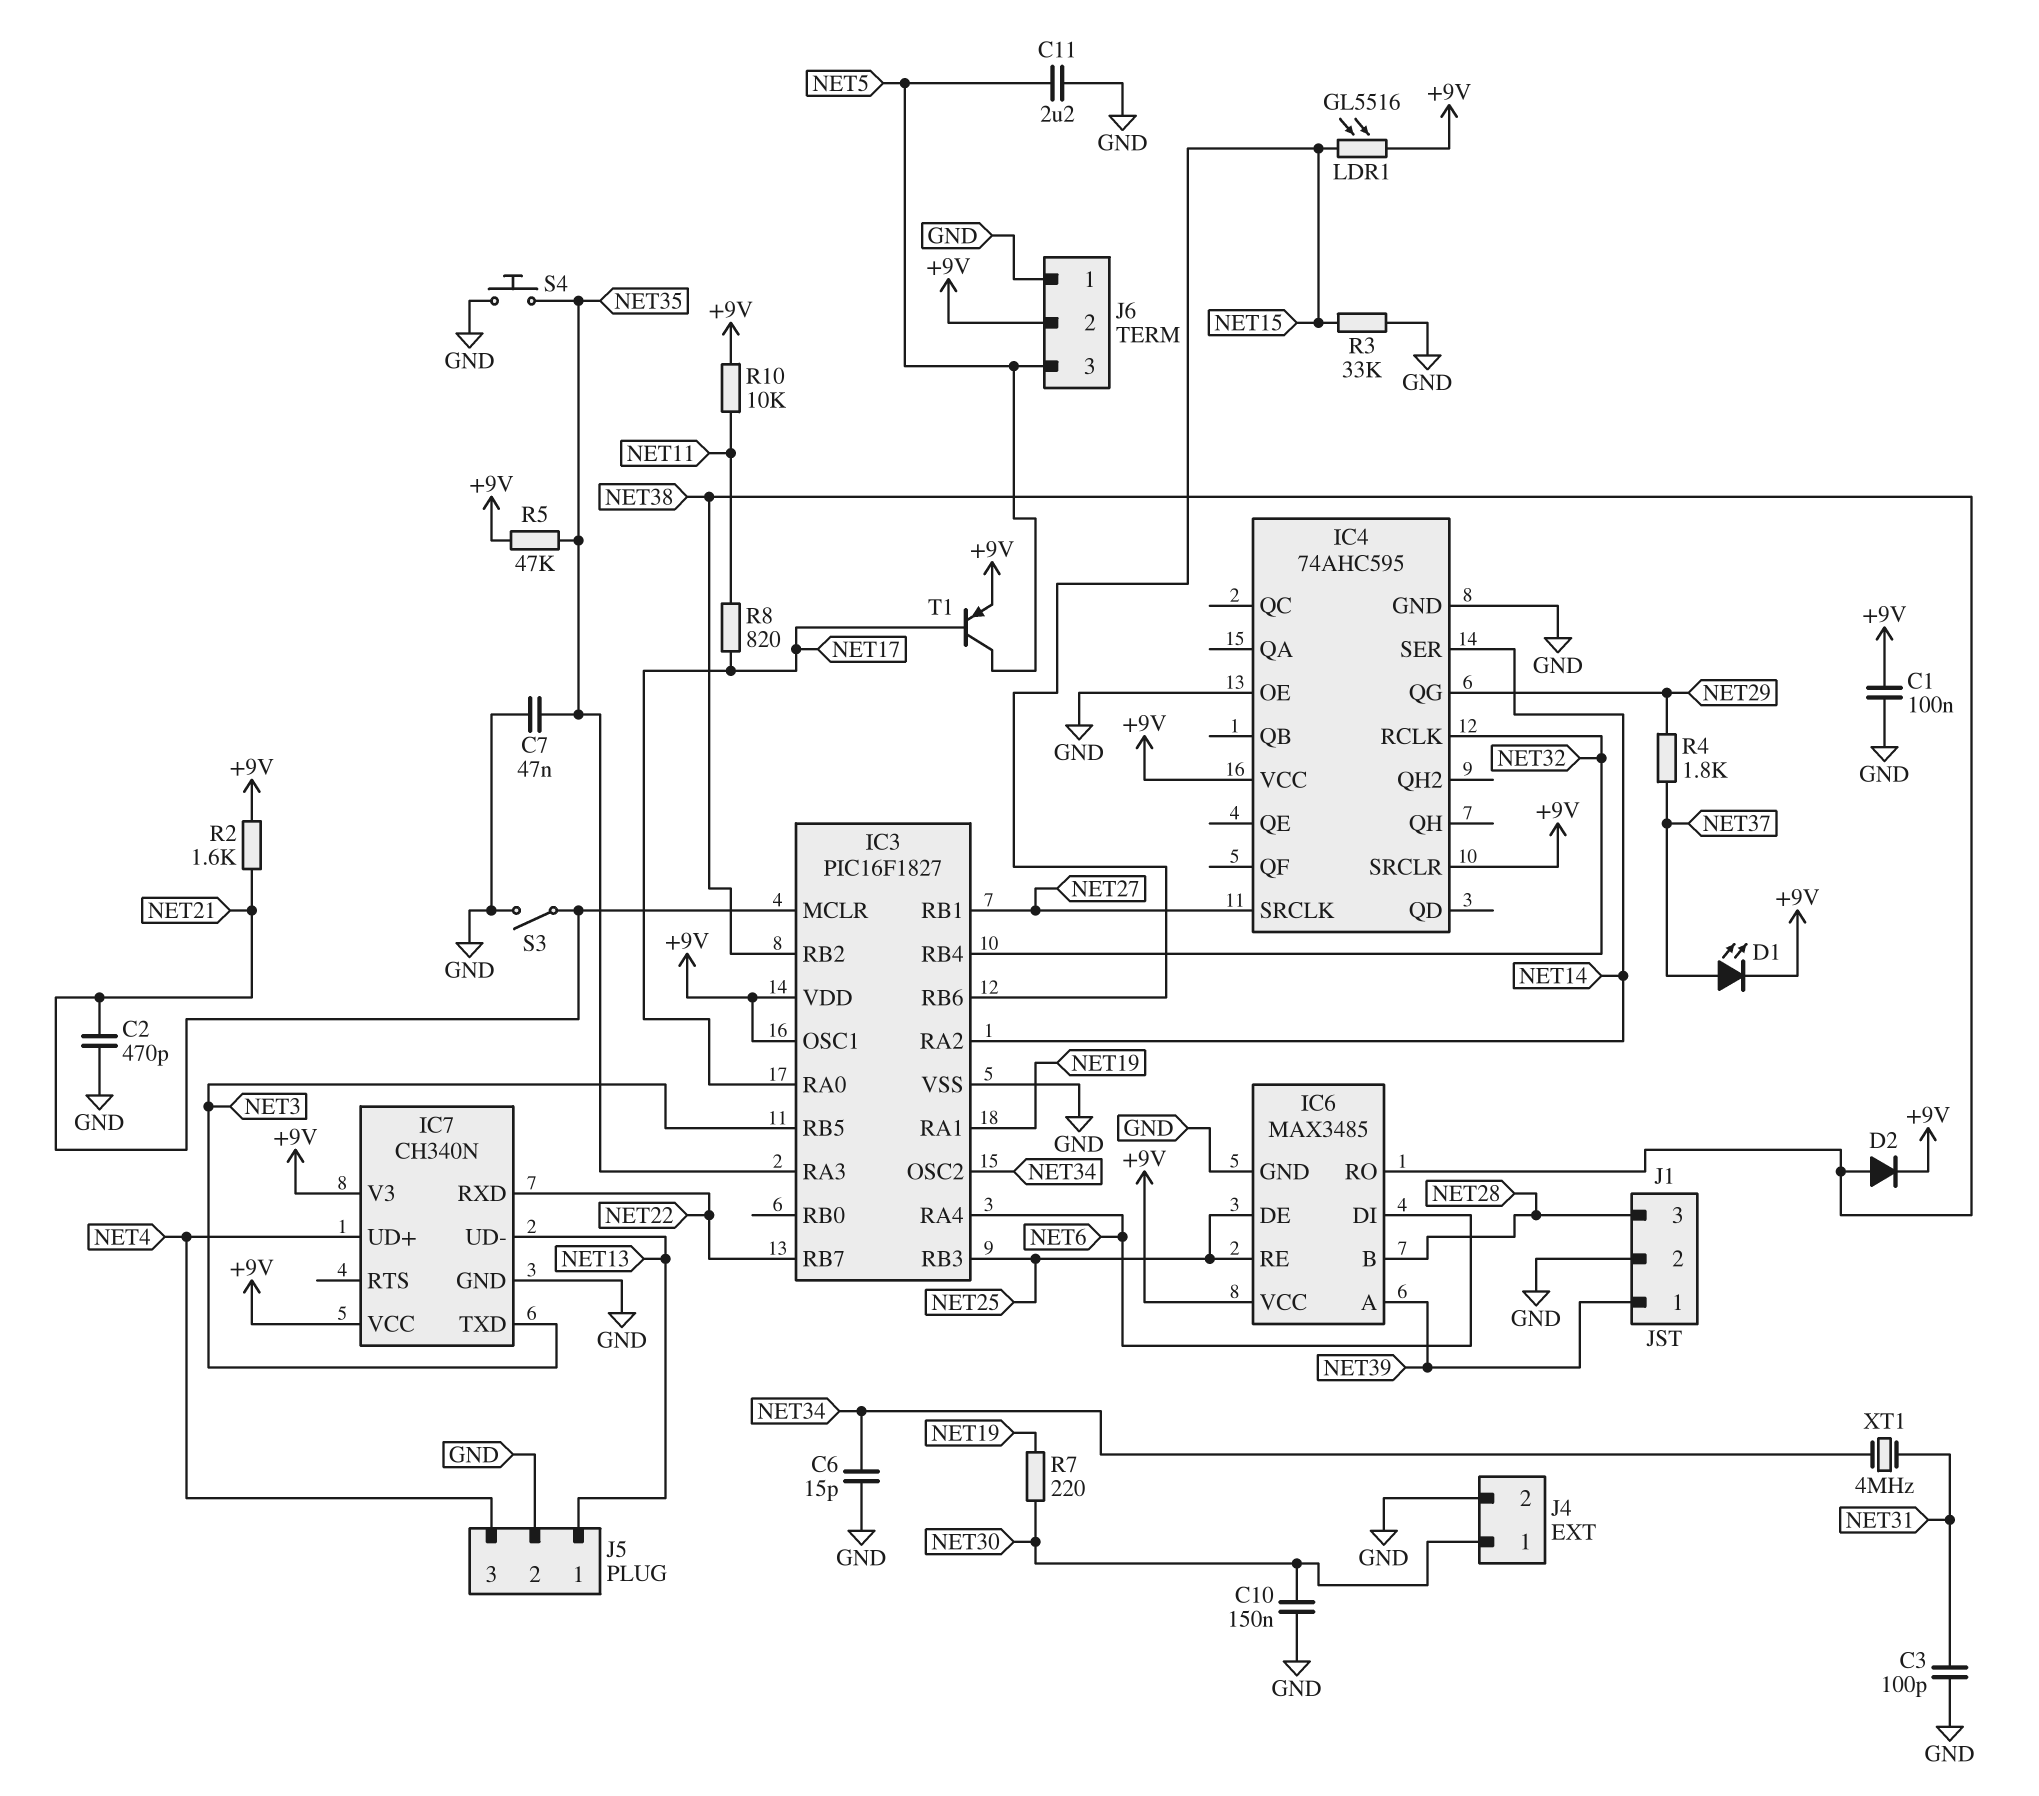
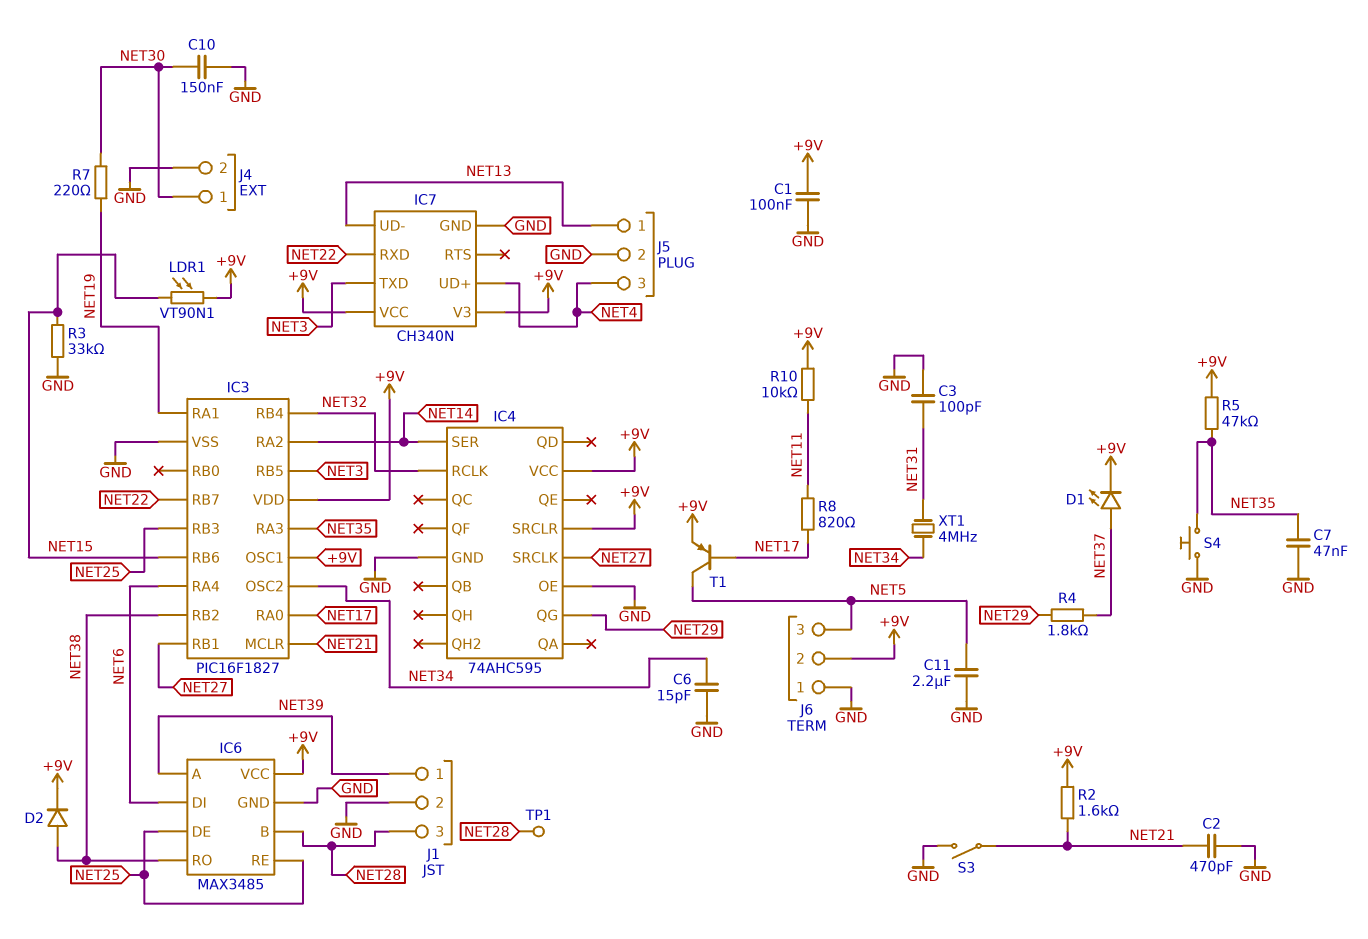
LDR1: GL5516 (+9V, NET15) -> VT90N1 (+9V, NET15)
TP1: none -> test point (NET28)

